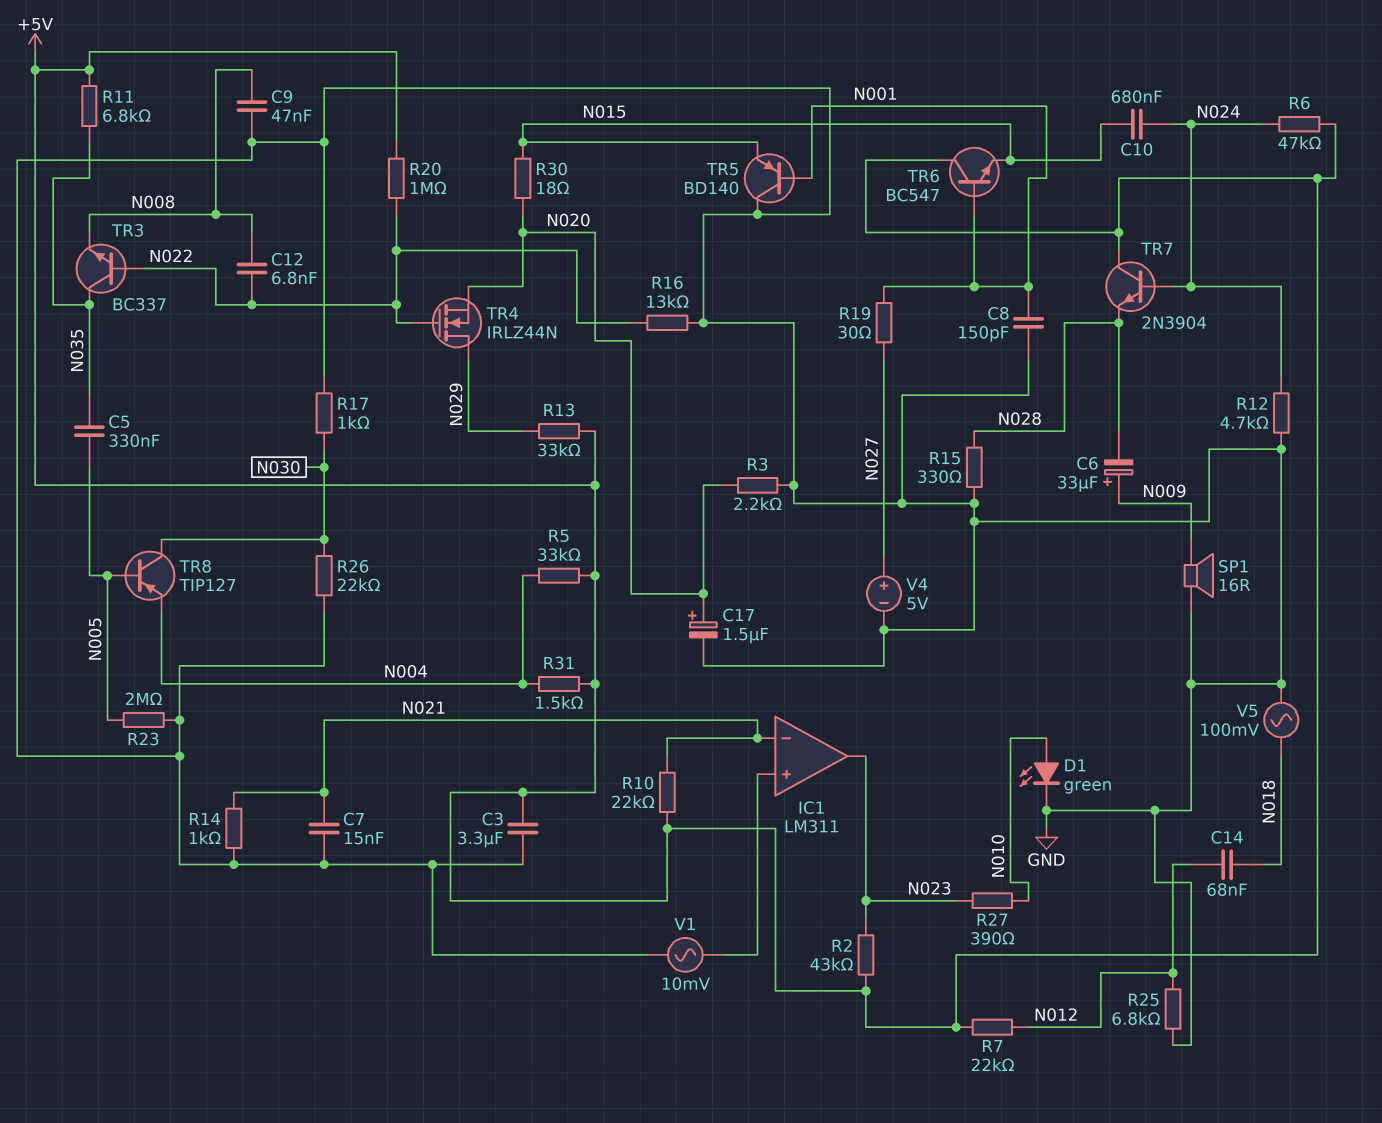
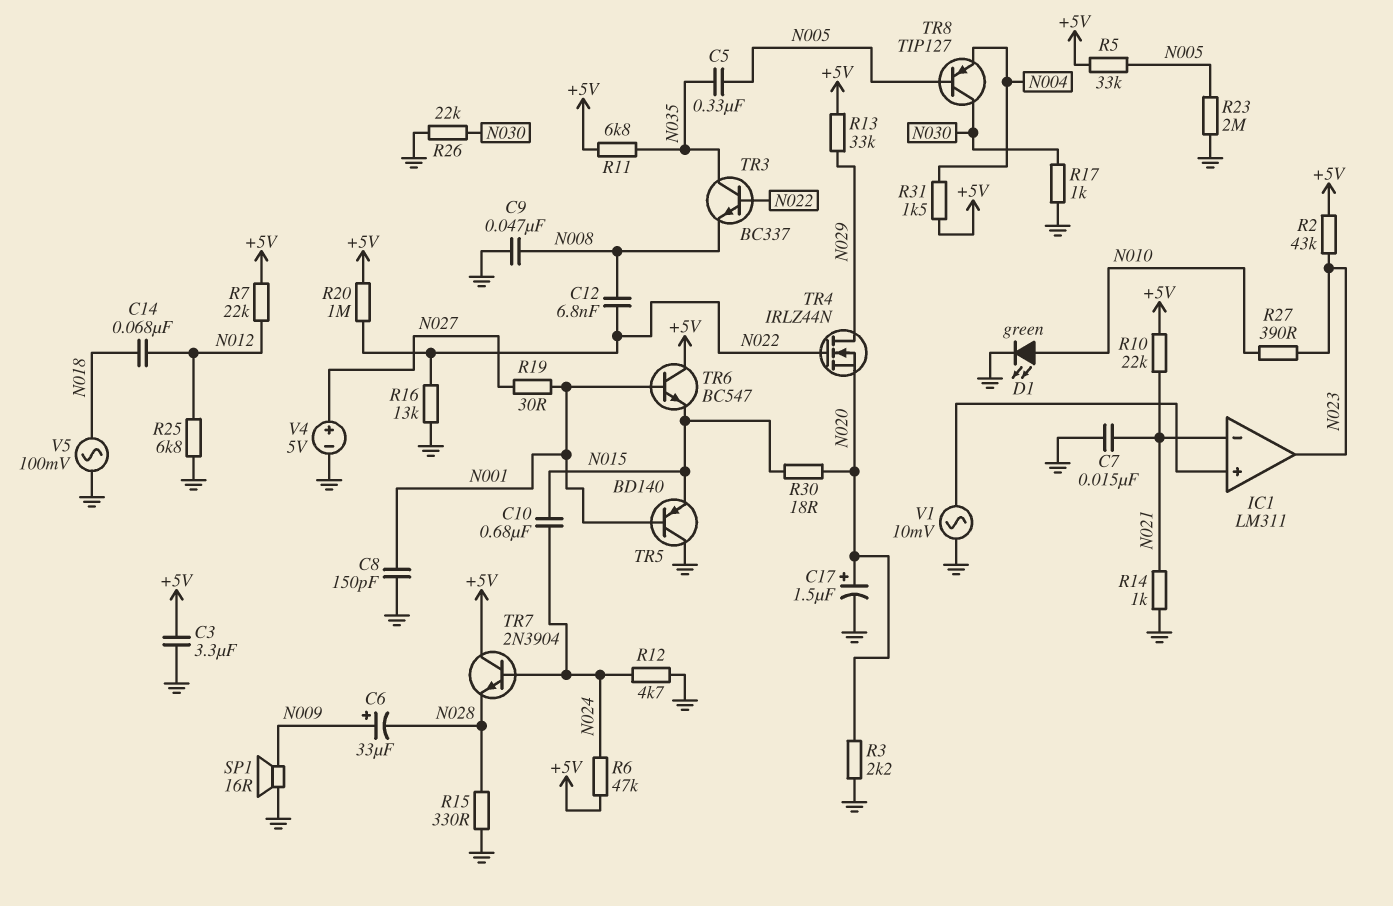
R5: 33k (+5V, N004) -> 33k (+5V, N005)

